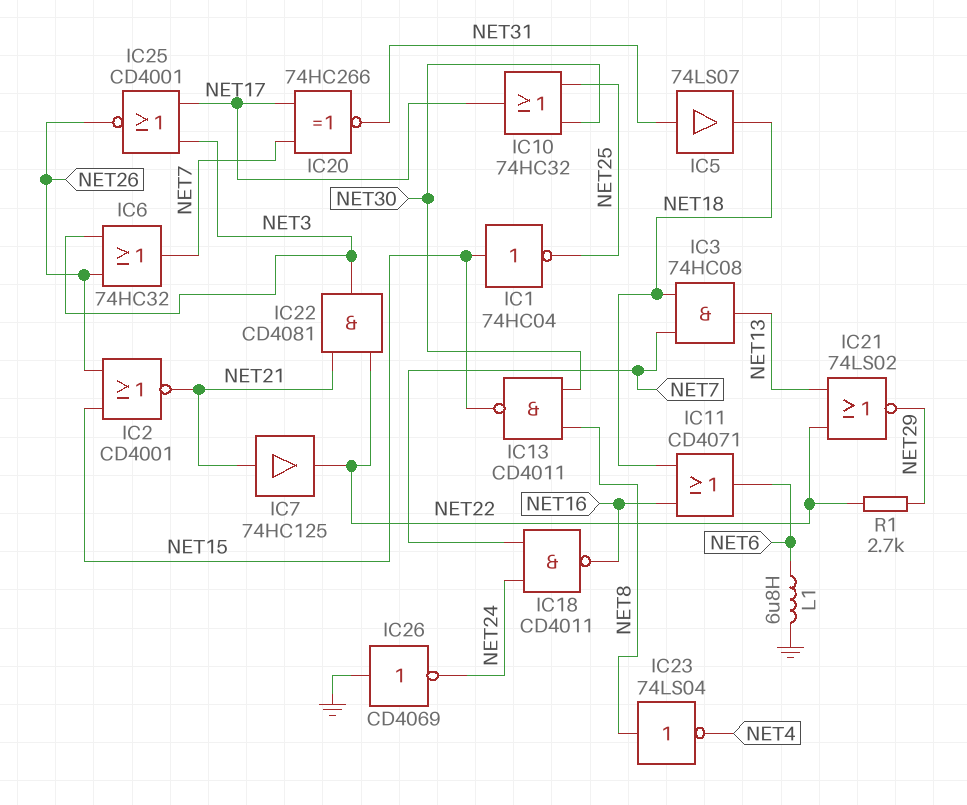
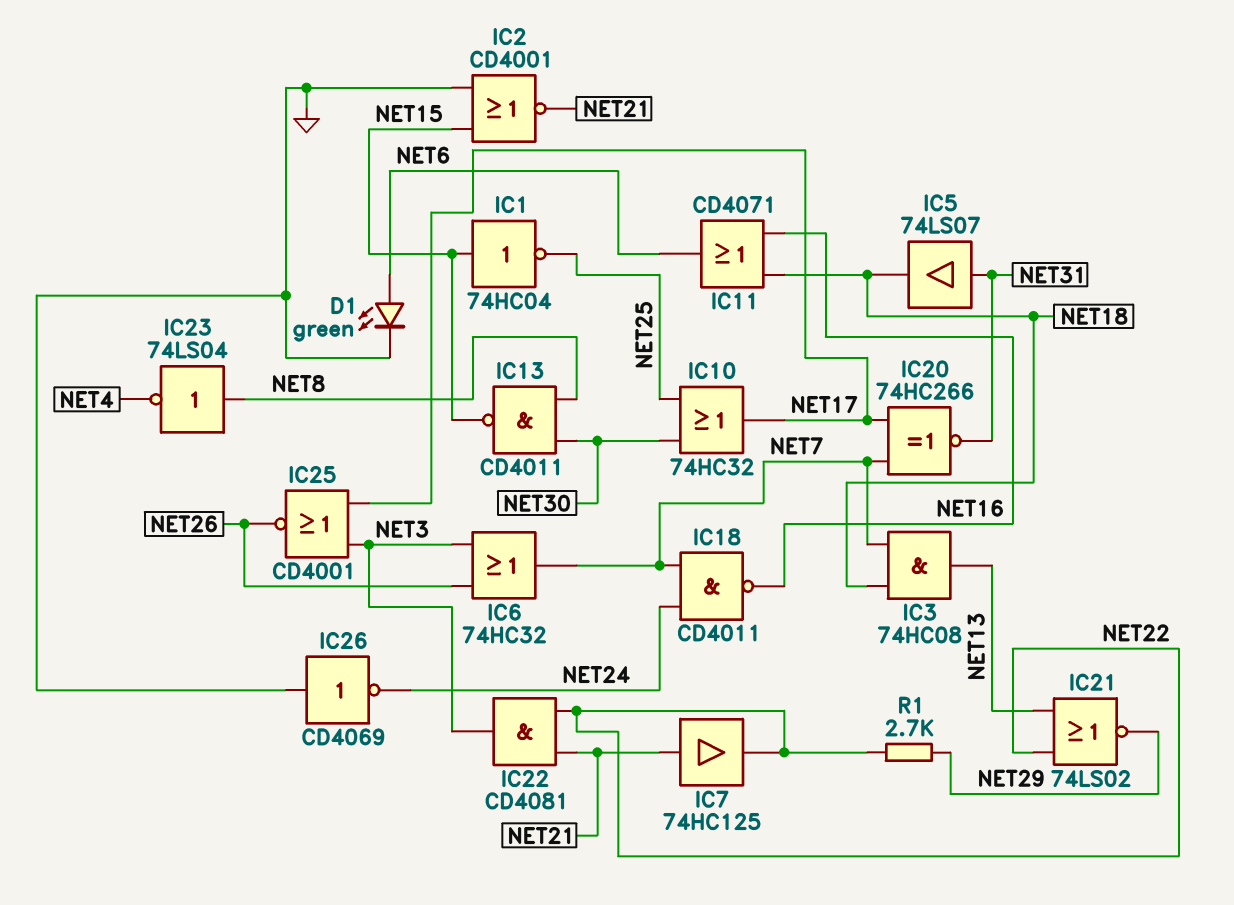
D1: none -> LED green (A NET6, K GND)
IC2: NOR CD4001 (in NET15, in NET26, out NET21) -> NOR CD4001 (in GND, in NET15, out NET21)
L1: 6.8uH (GND, NET6) -> none

